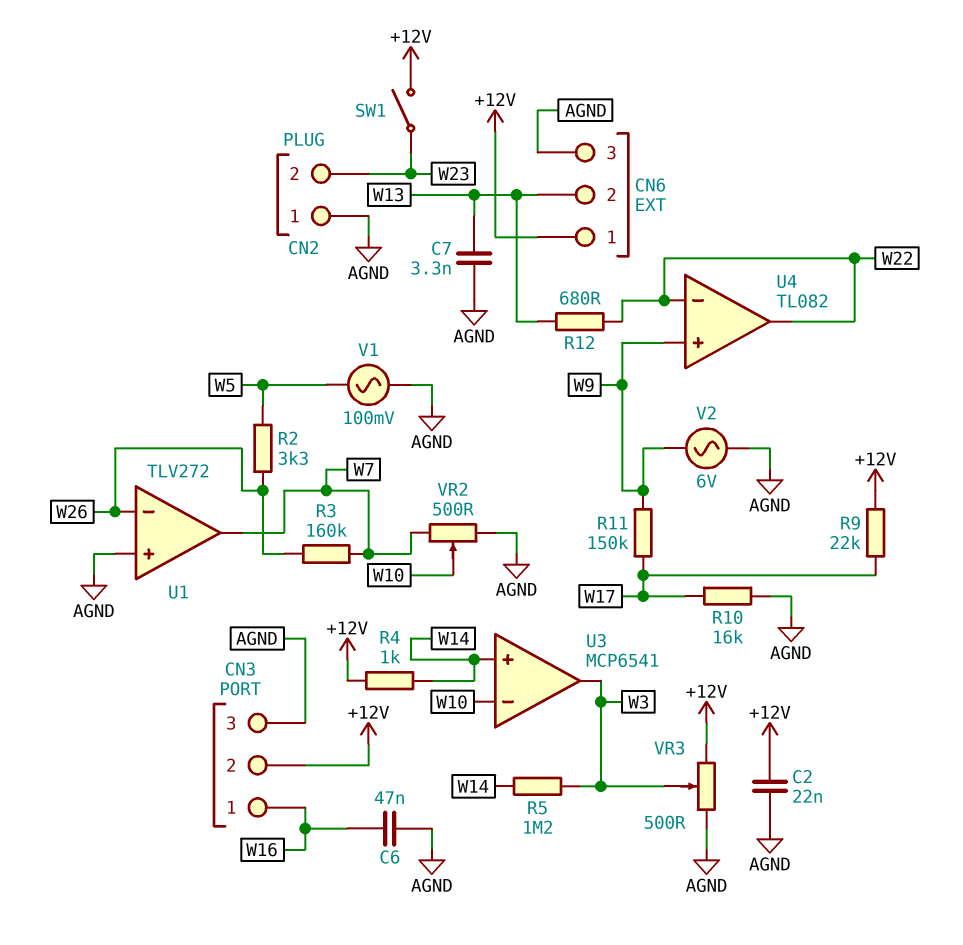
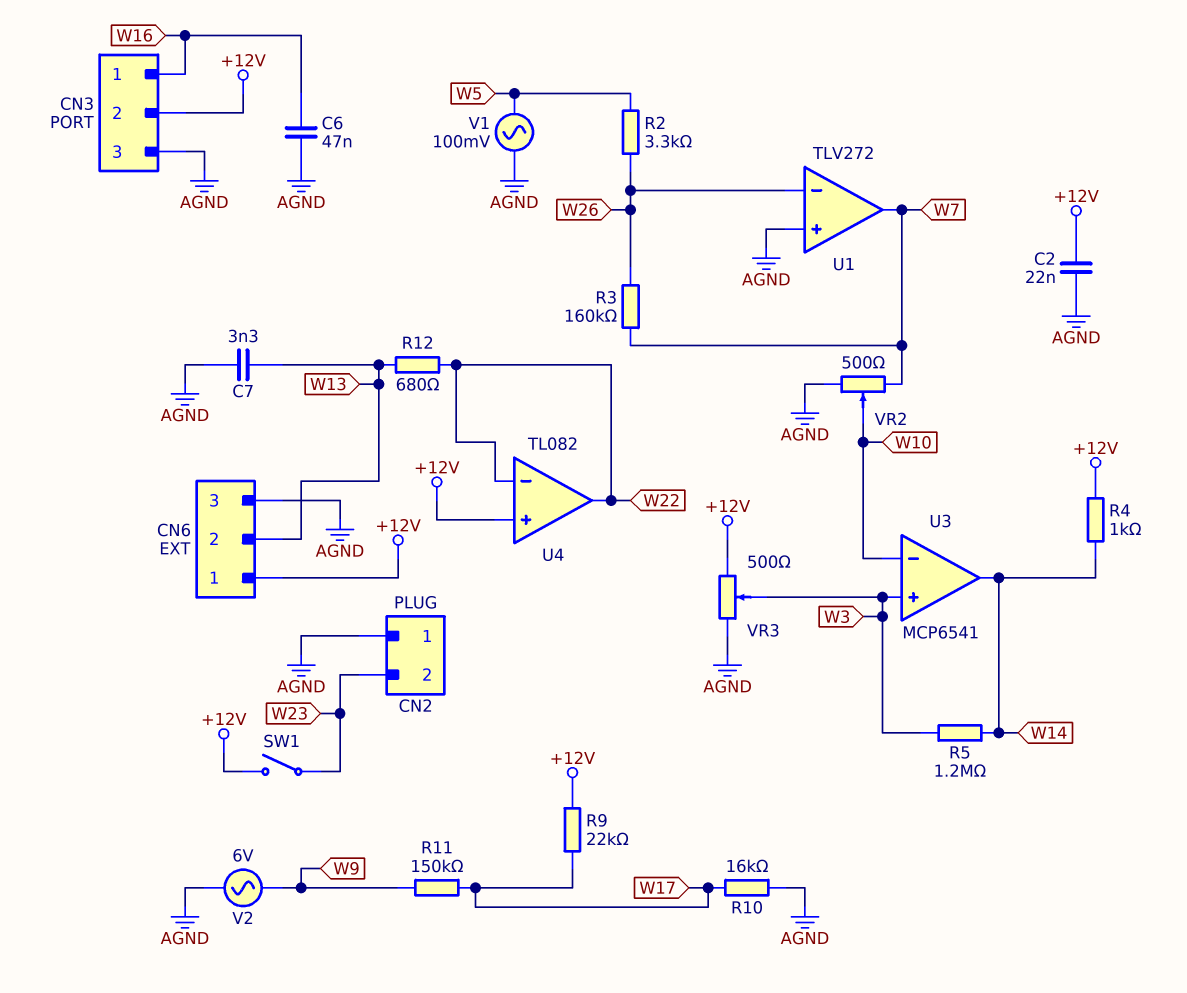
U3 pin in+: W14 -> W3
U3 pin out: W3 -> W14
U4 pin in+: W9 -> +12V

